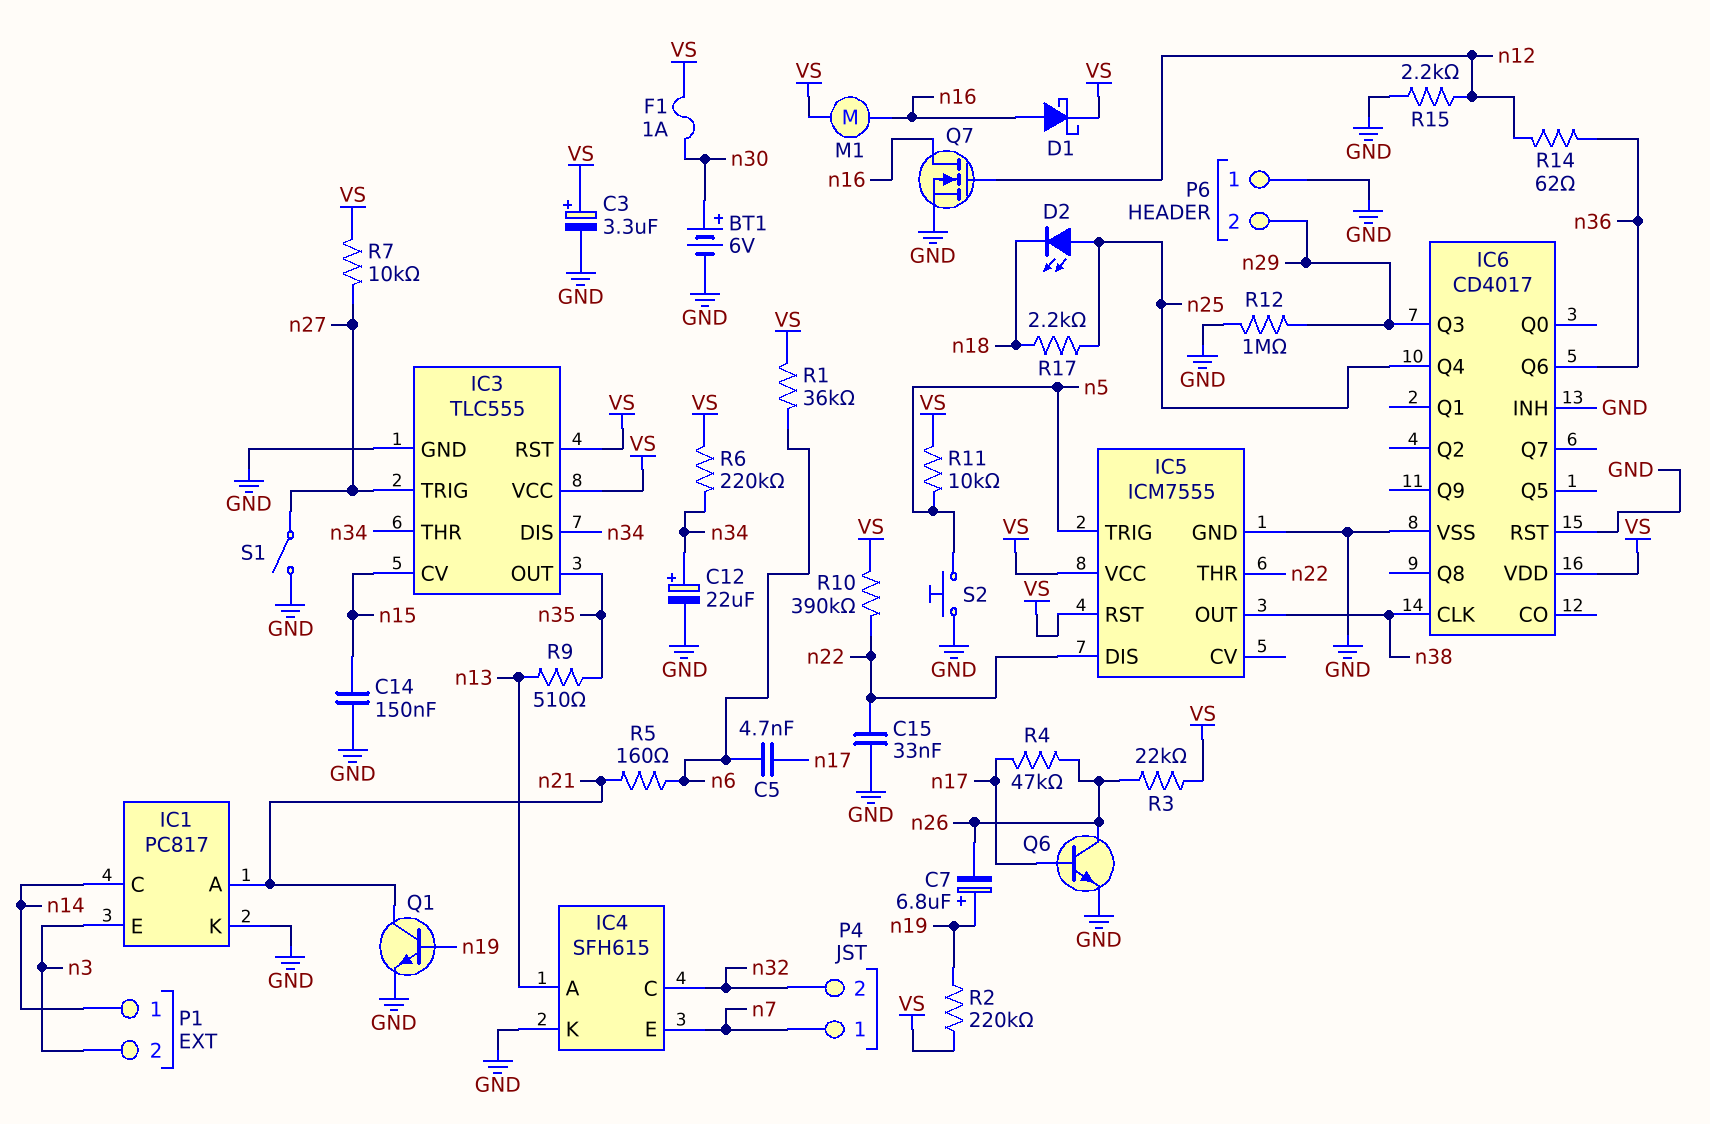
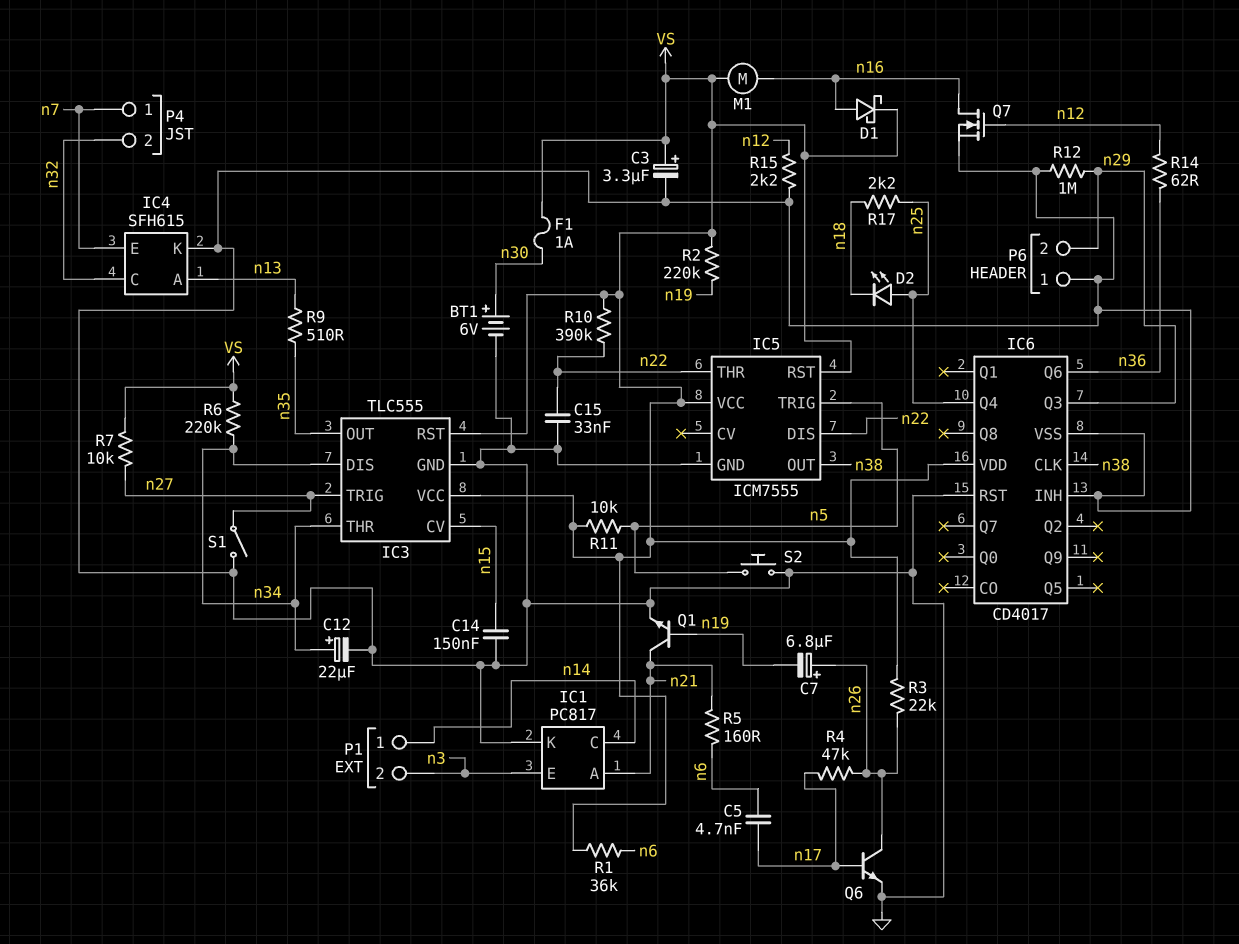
C7: 6.8uF (plus n19, minus n26) -> 6.8uF (plus n26, minus n19)

